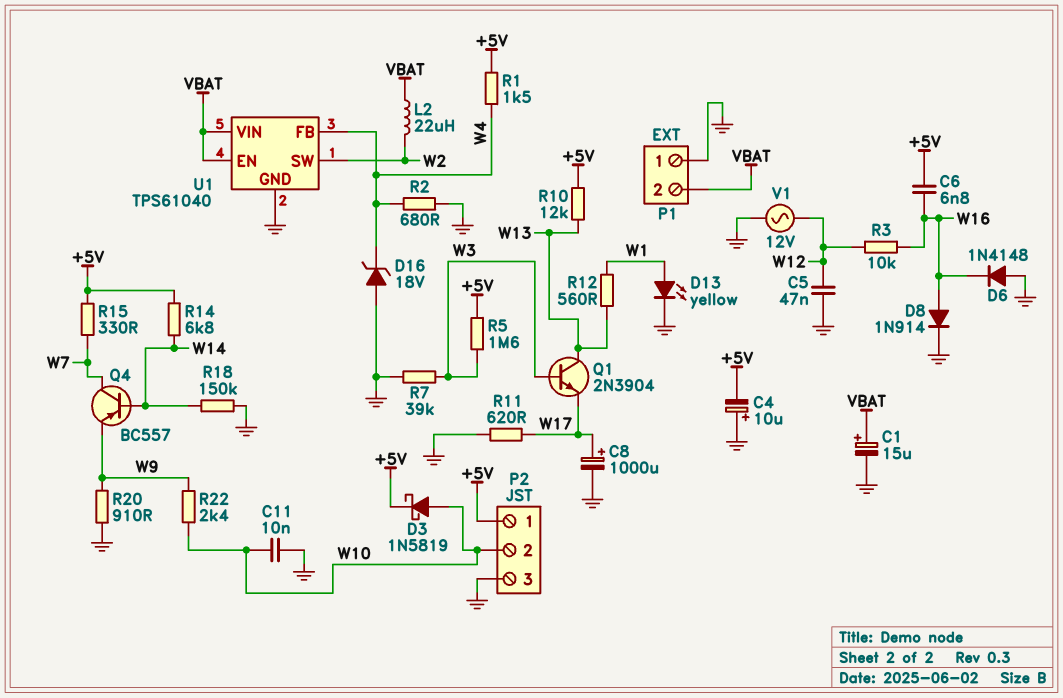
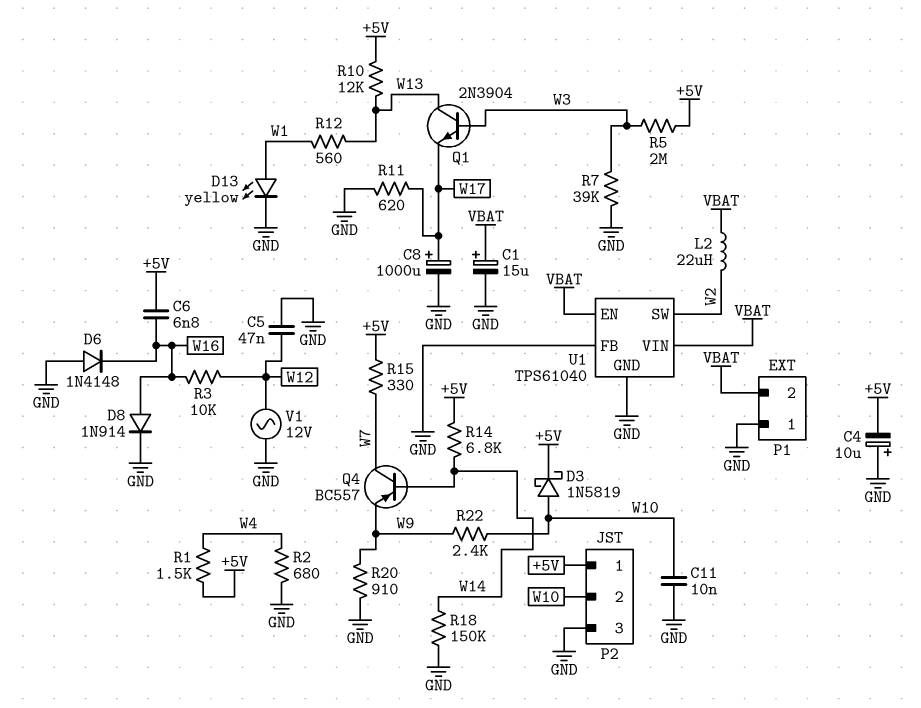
D16: zener 18V (A GND, K W4) -> none
R5: 1.6M (+5V, W3) -> 2M (+5V, W3)
U1 pin FB: W4 -> GND

